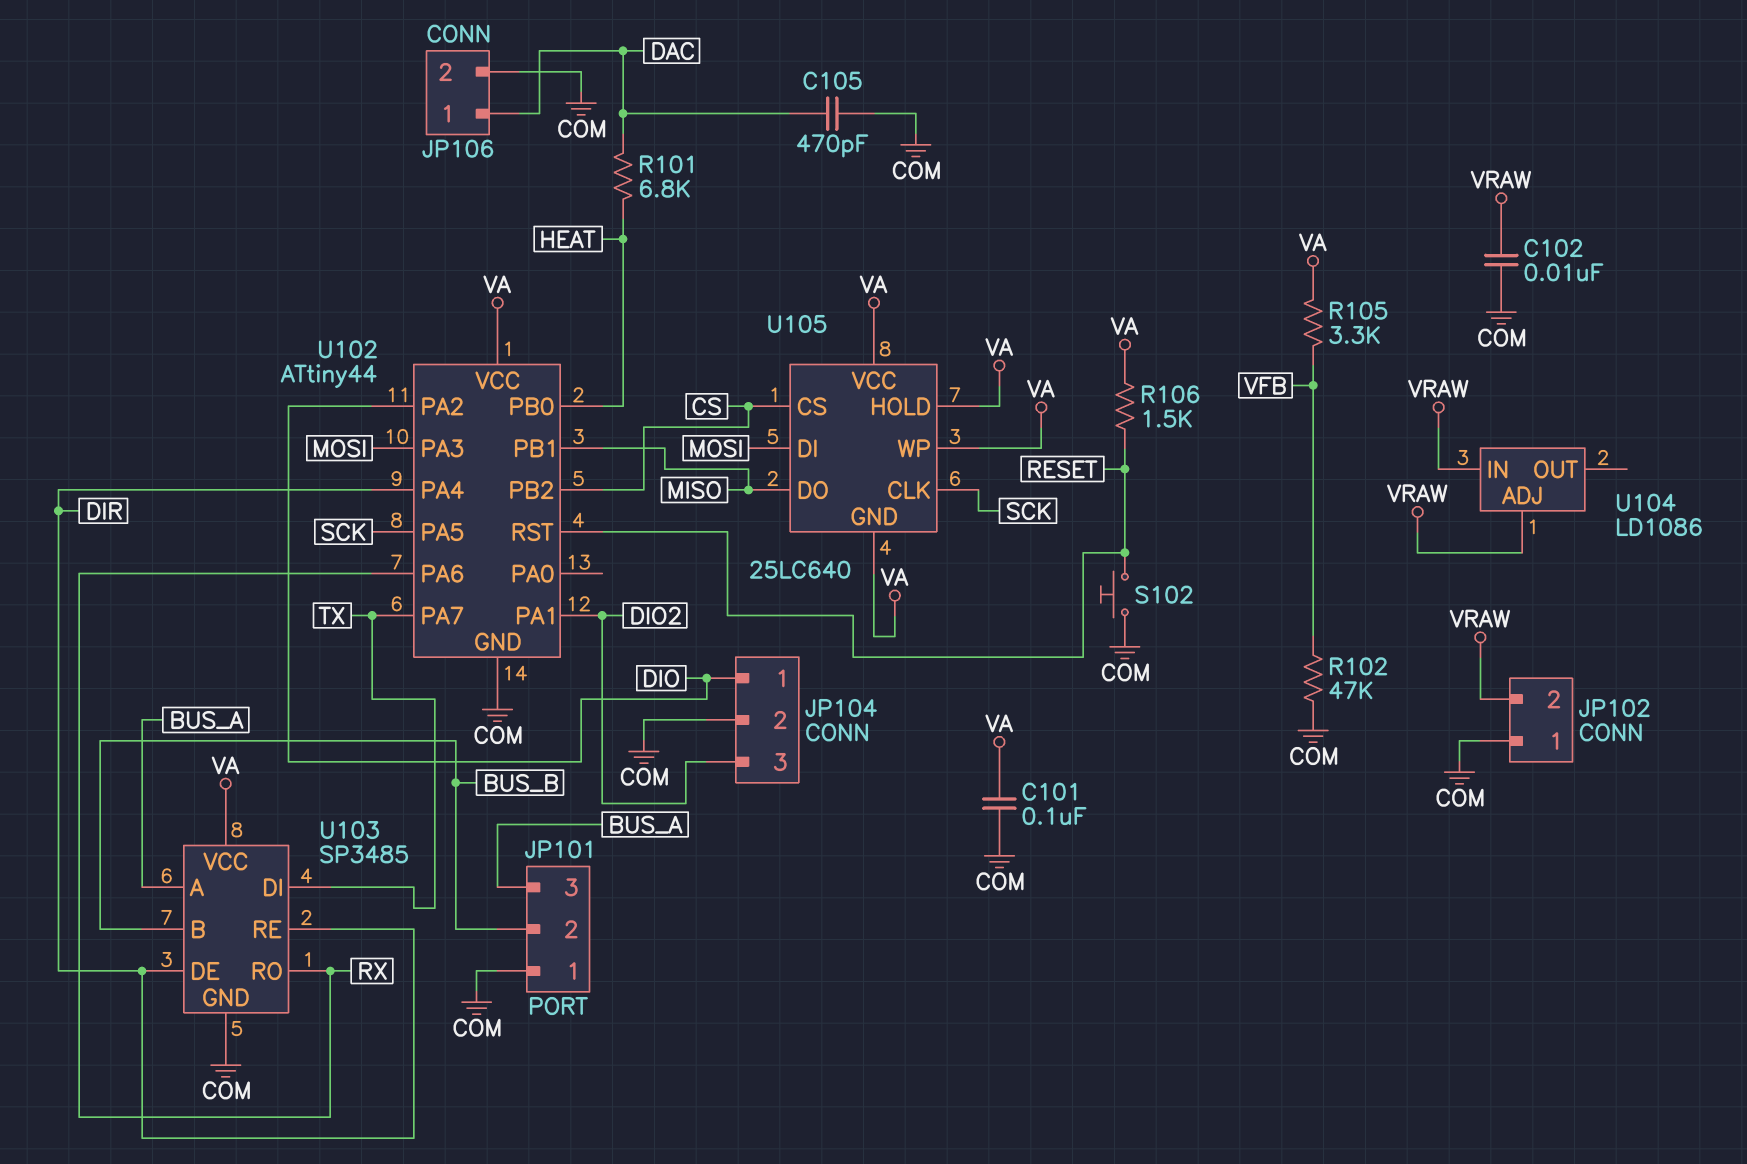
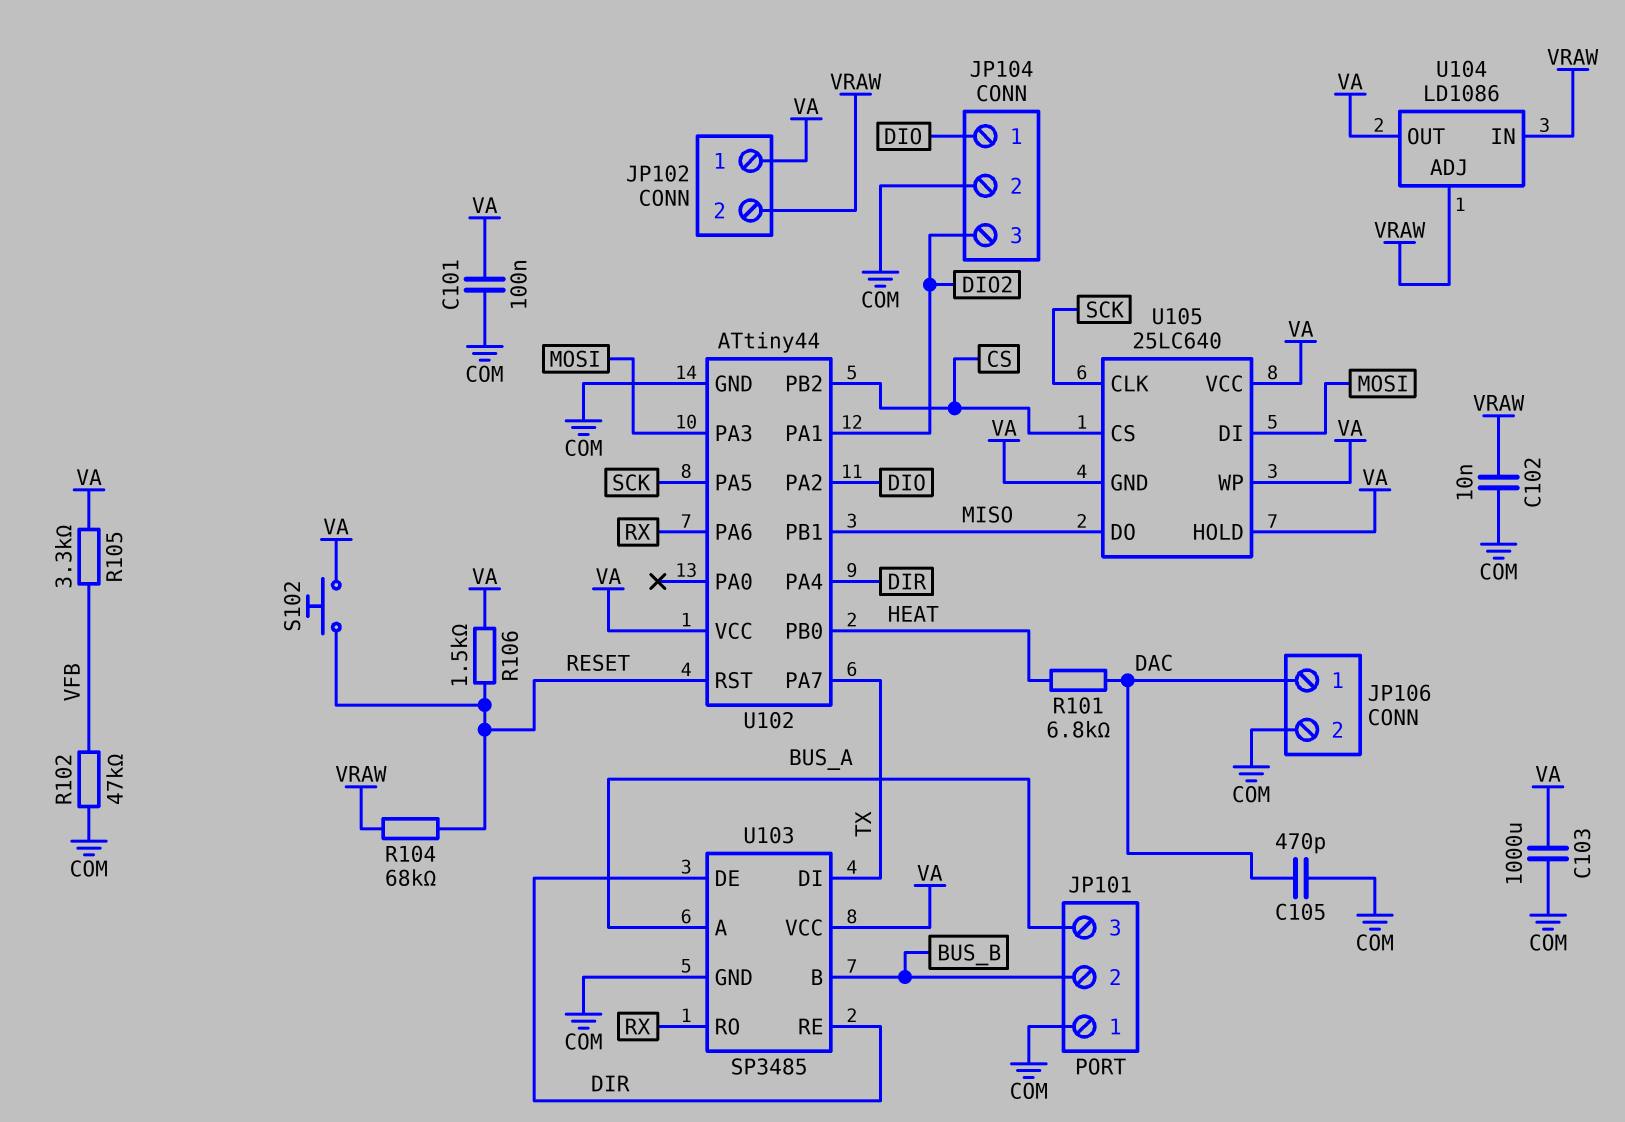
C103: none -> 1000uF (COM, VA)
JP102 pin 1: COM -> VA
R104: none -> 68k (RESET, VRAW)
S102: button (COM, RESET) -> button (RESET, VA)
U104 pin OUT: none -> VA

